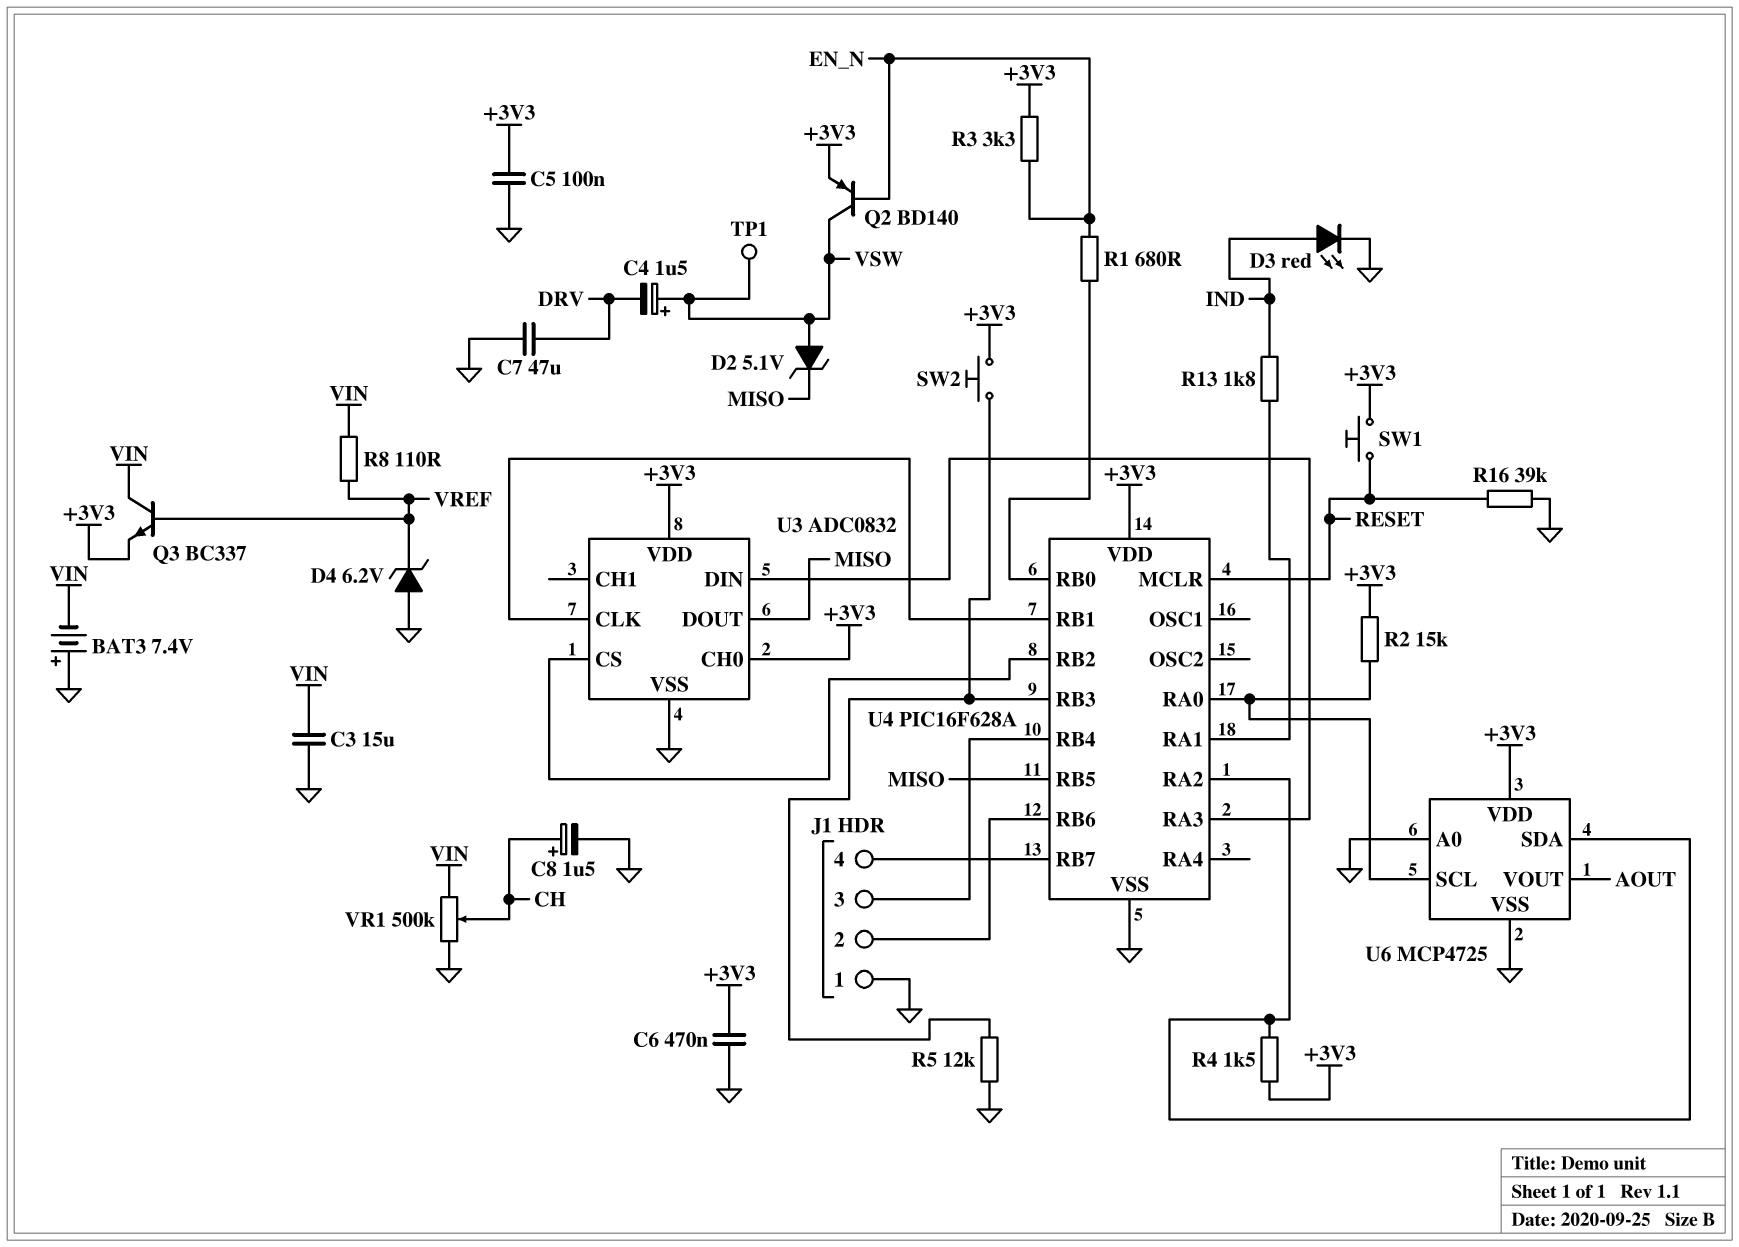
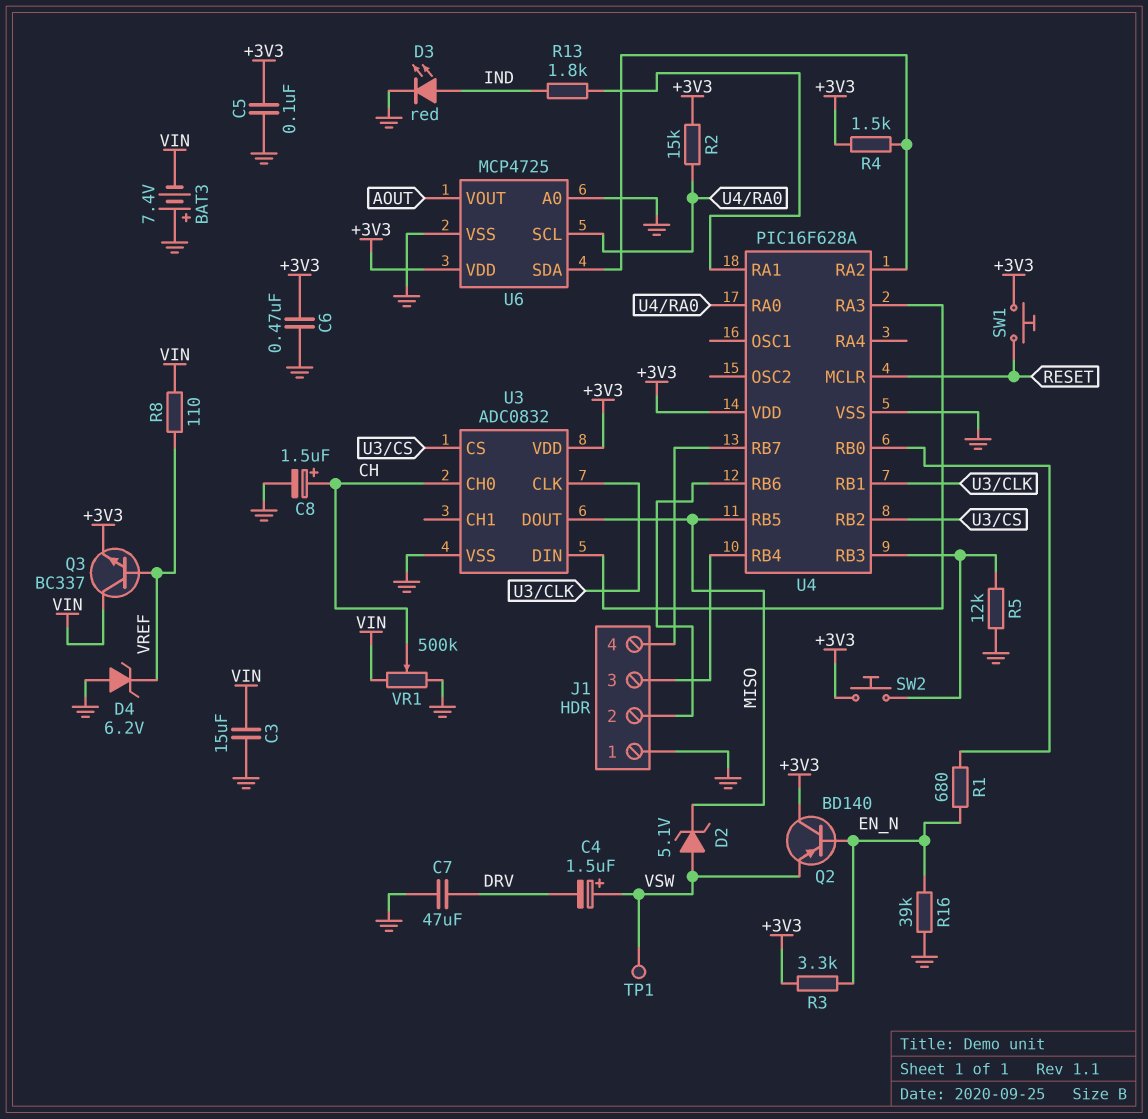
Q2: PNP BD140 (B EN_N, C VSW, E +3V3) -> PNP BD140 (B EN_N, C +3V3, E VSW)
R16: 39k (GND, RESET) -> 39k (EN_N, GND)
U3 pin CH0: +3V3 -> CH

